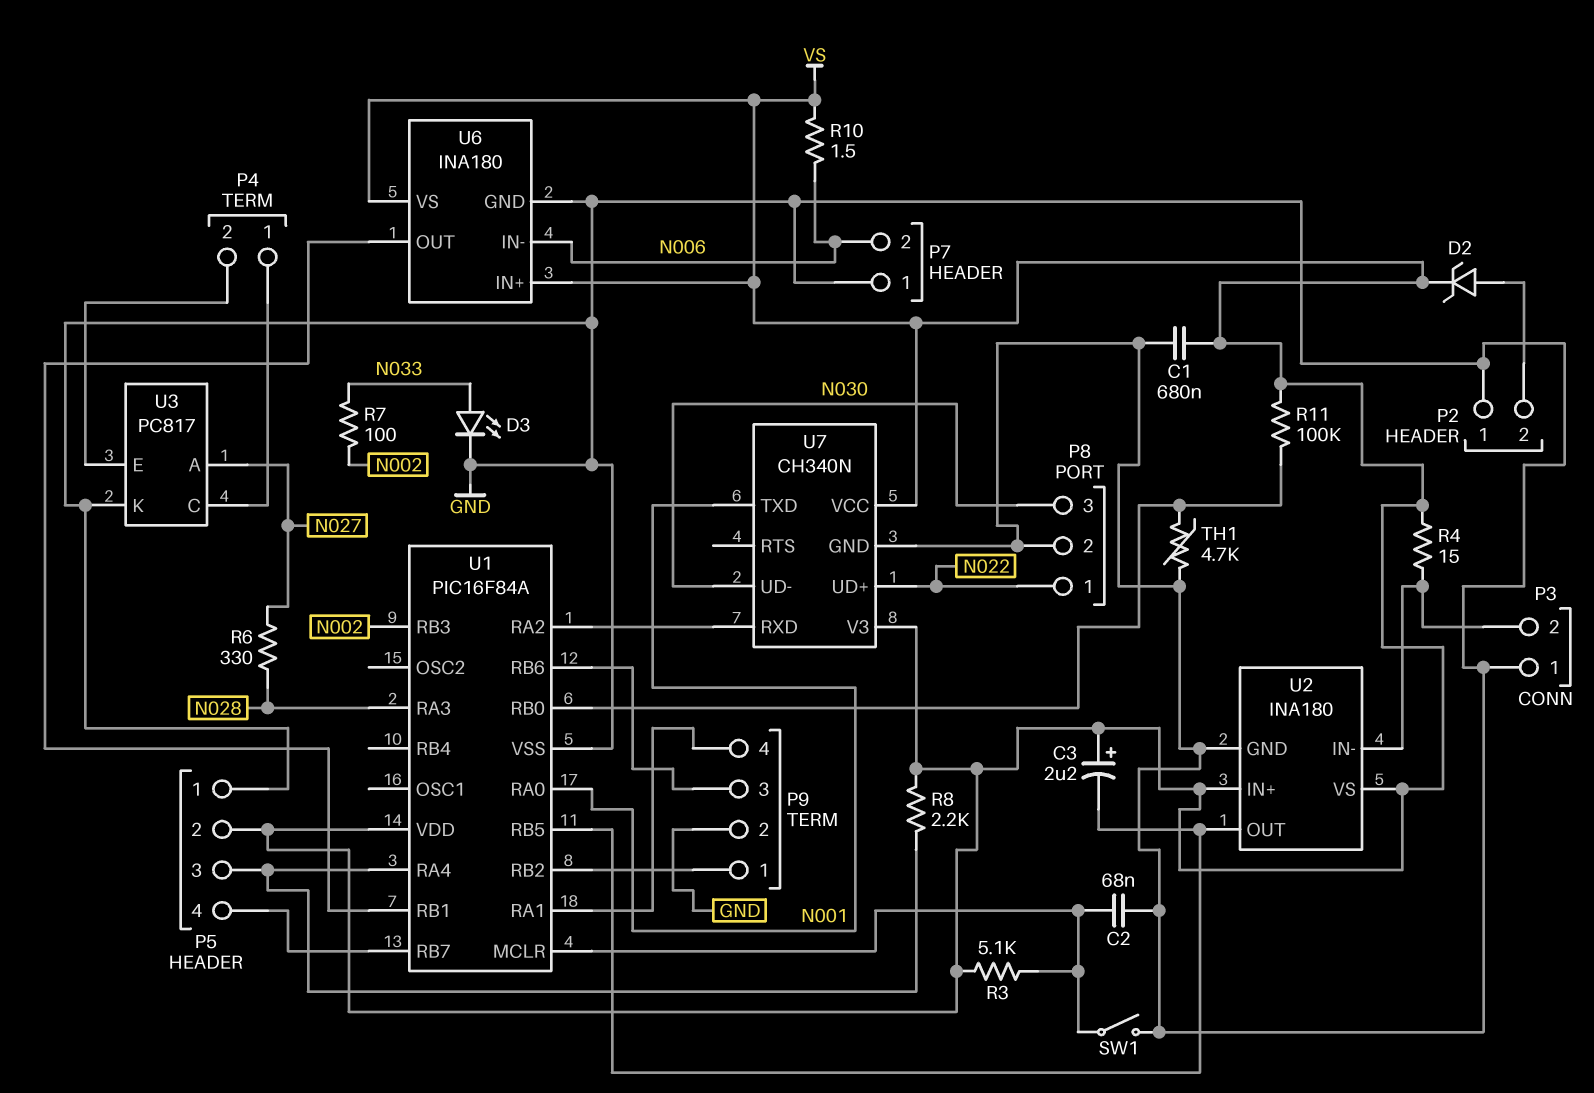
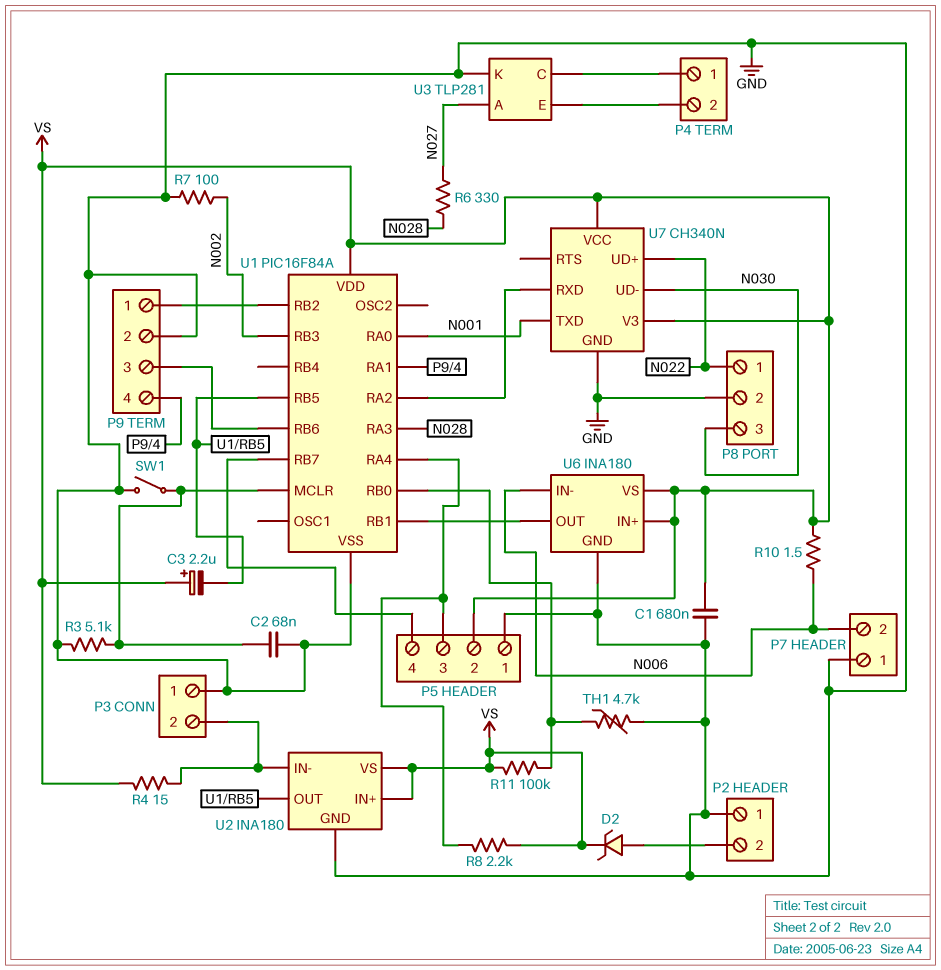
D3: LED (A N033, K GND) -> none
R3: 5.1k (U1/MCLR, VS) -> 5.1k (GND, U1/MCLR)
R7: 100 (N002, N033) -> 100 (GND, N002)
U3: PC817 -> TLP281

